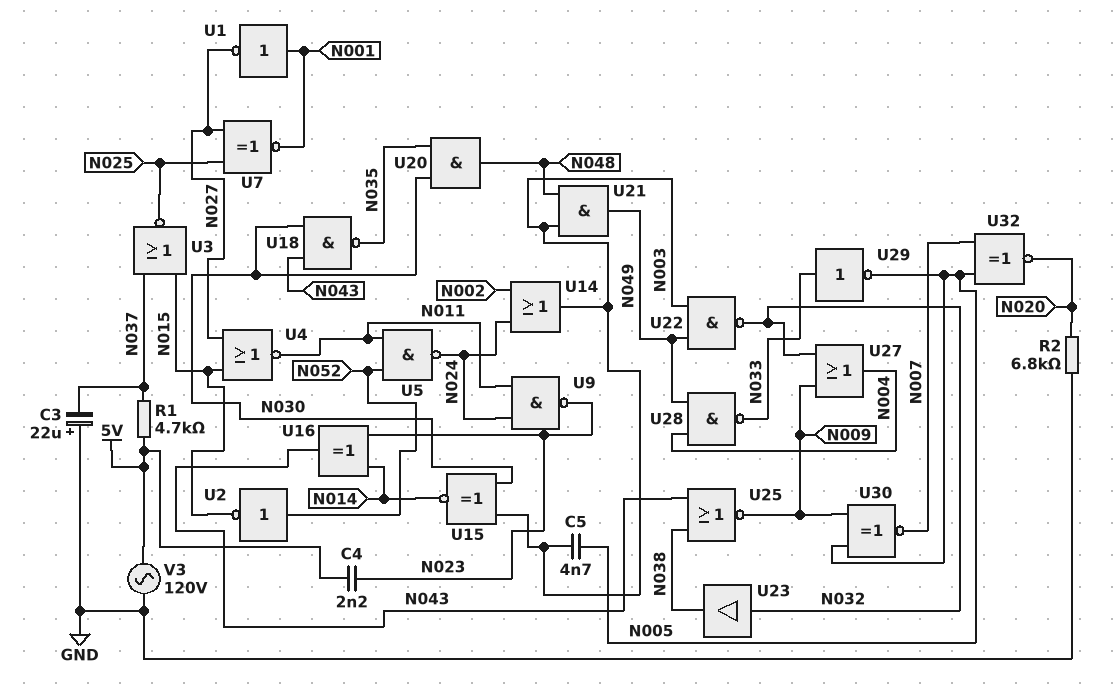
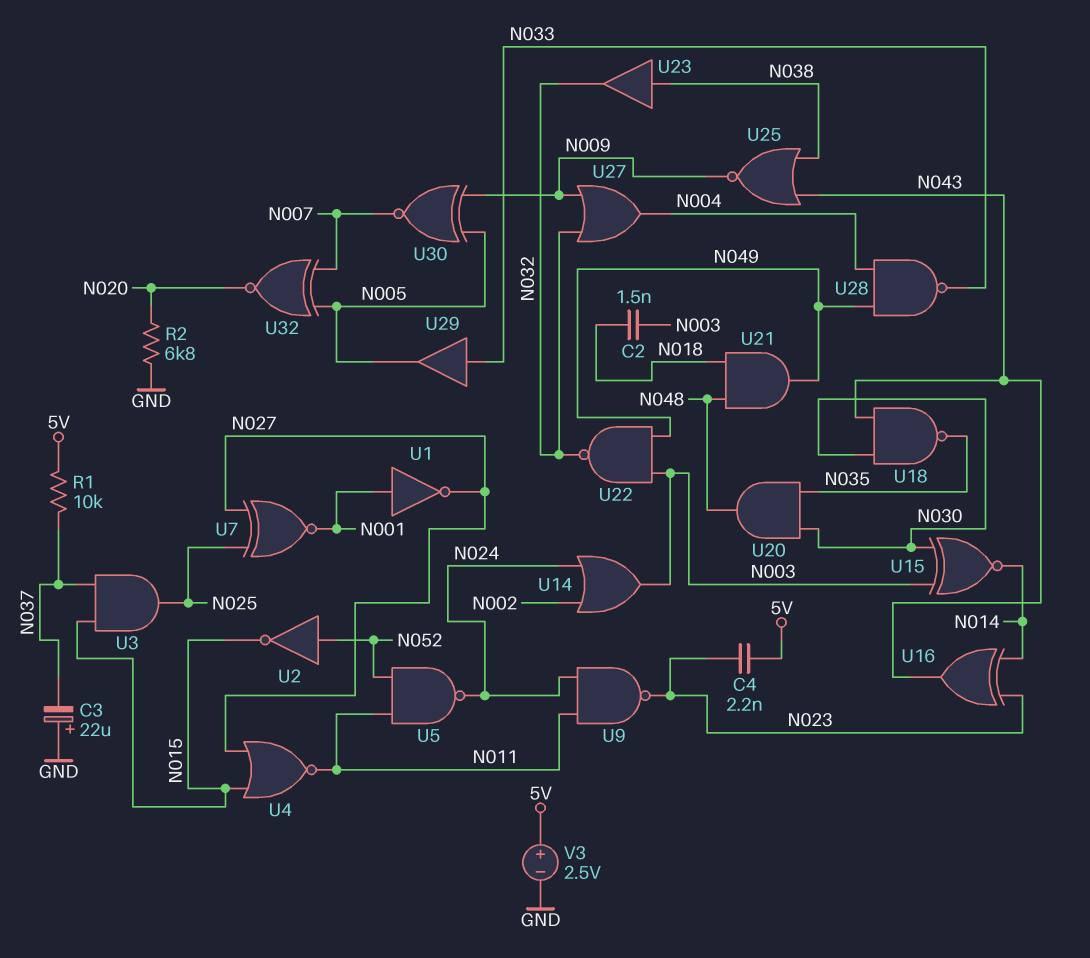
C2: none -> 1.5nF (N003, N018)
C5: 4.7nF (N003, N005) -> none
R1: 4.7k (5V, N037) -> 10k (5V, N037)
U3: NOR (in N015, in N037, out N025) -> AND (in N015, in N037, out N025)
U21: AND (in N003, in N048, out N049) -> AND (in N018, in N048, out N049)
U23: buffer (in N032, out N038) -> buffer (in N038, out N032)
U29: NOT (in N033, out N005) -> buffer (in N033, out N005)
V3: AC 120V (5V, GND) -> 2.5V (plus 5V, minus GND)

